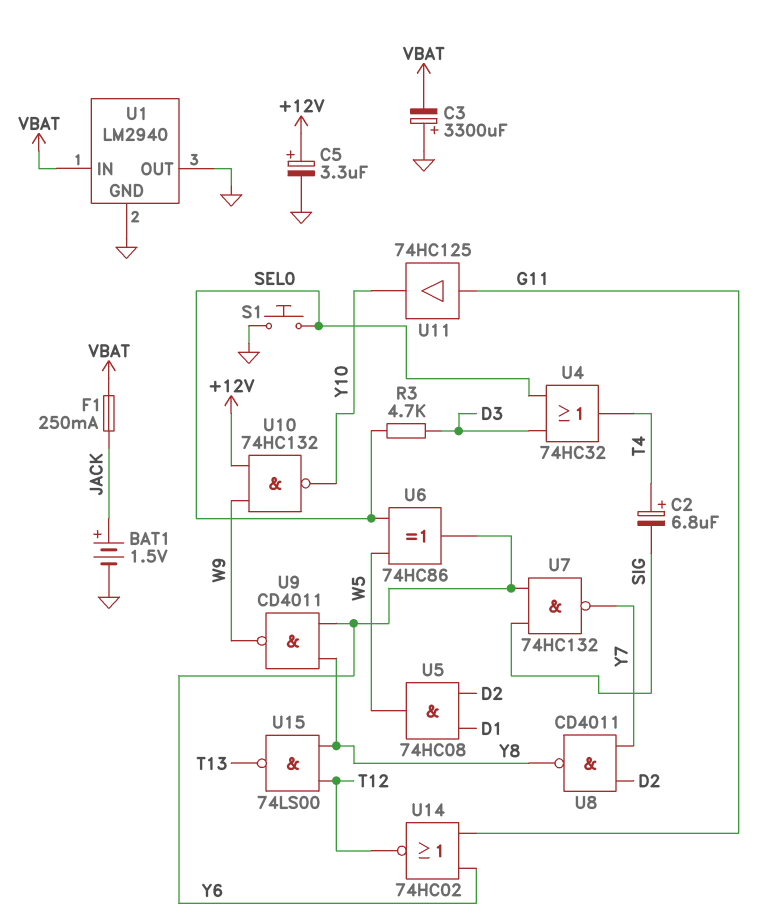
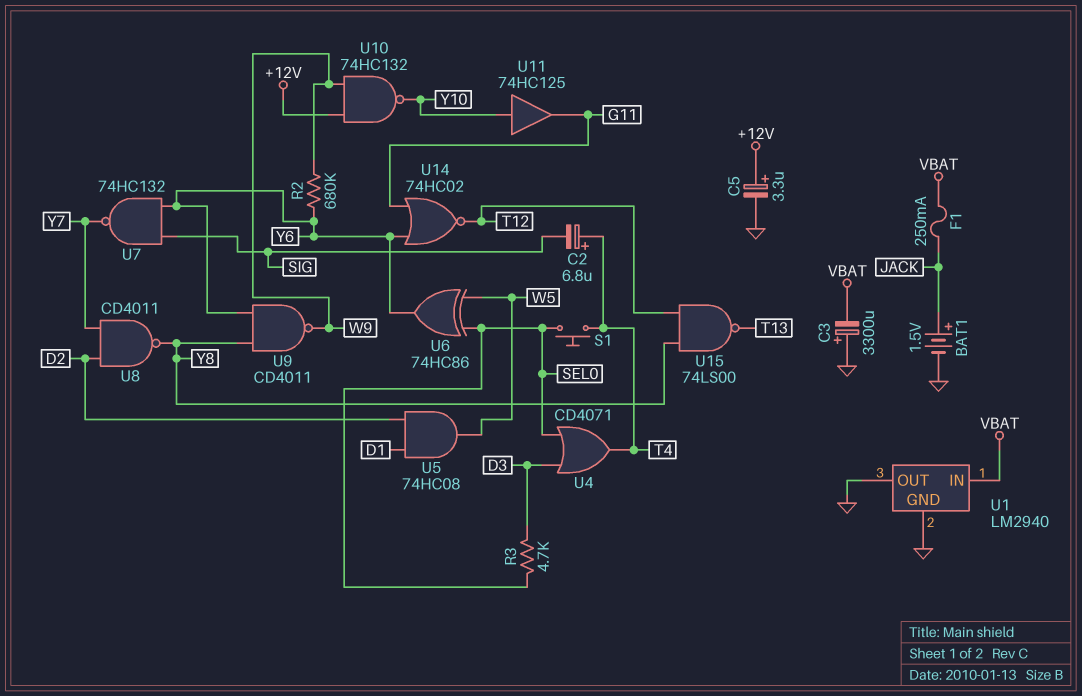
R2: none -> 680k (W9, Y6)
S1: button (GND, SEL0) -> button (SEL0, T4)
U4: OR 74HC32 (in D3, in SEL0, out T4) -> OR CD4071 (in D3, in SEL0, out T4)
U11: buffer 74HC125 (in G11, out Y10) -> buffer 74HC125 (in Y10, out G11)

